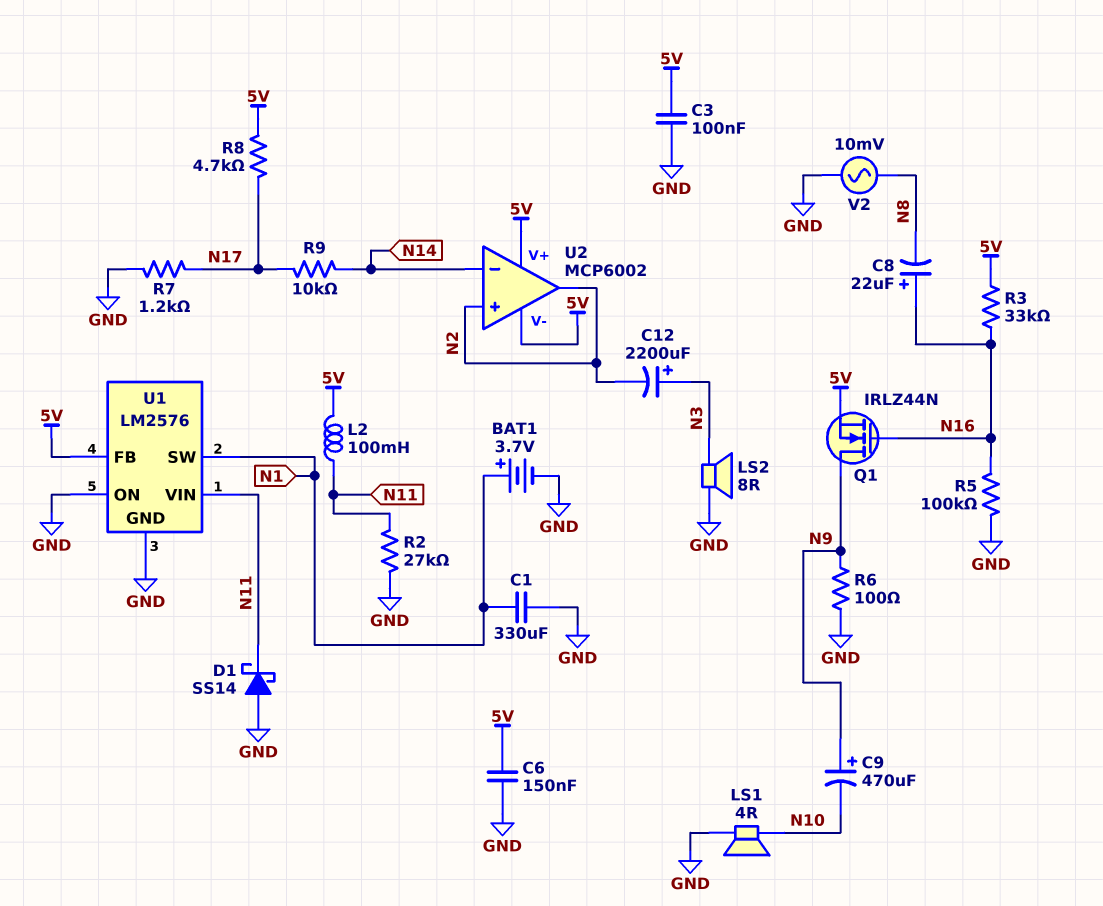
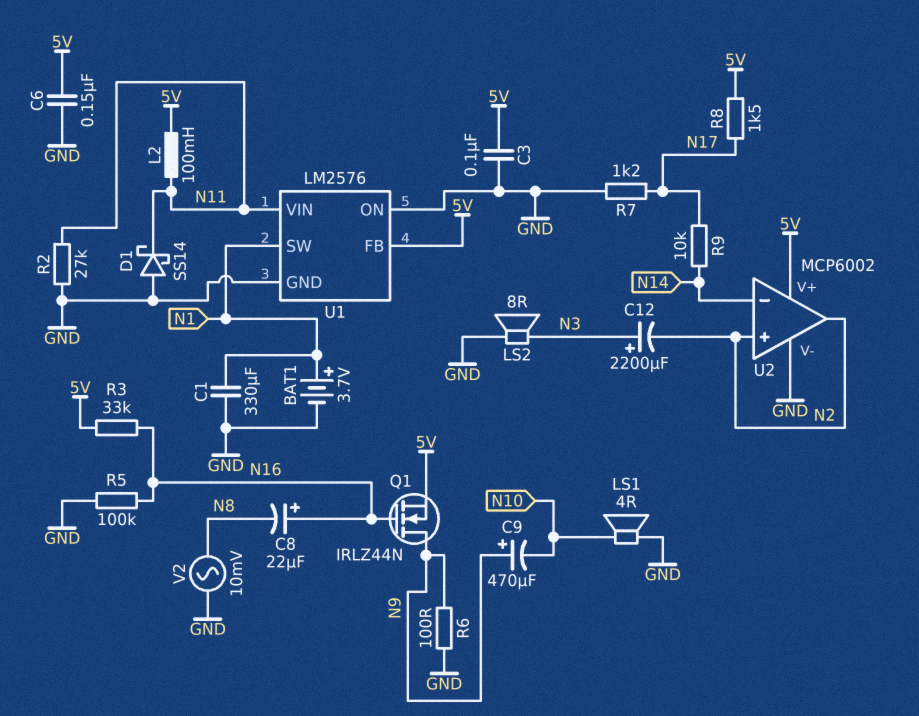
R8: 4.7k (5V, N17) -> 1.5k (5V, N17)
U2 pin V-: 5V -> GND

